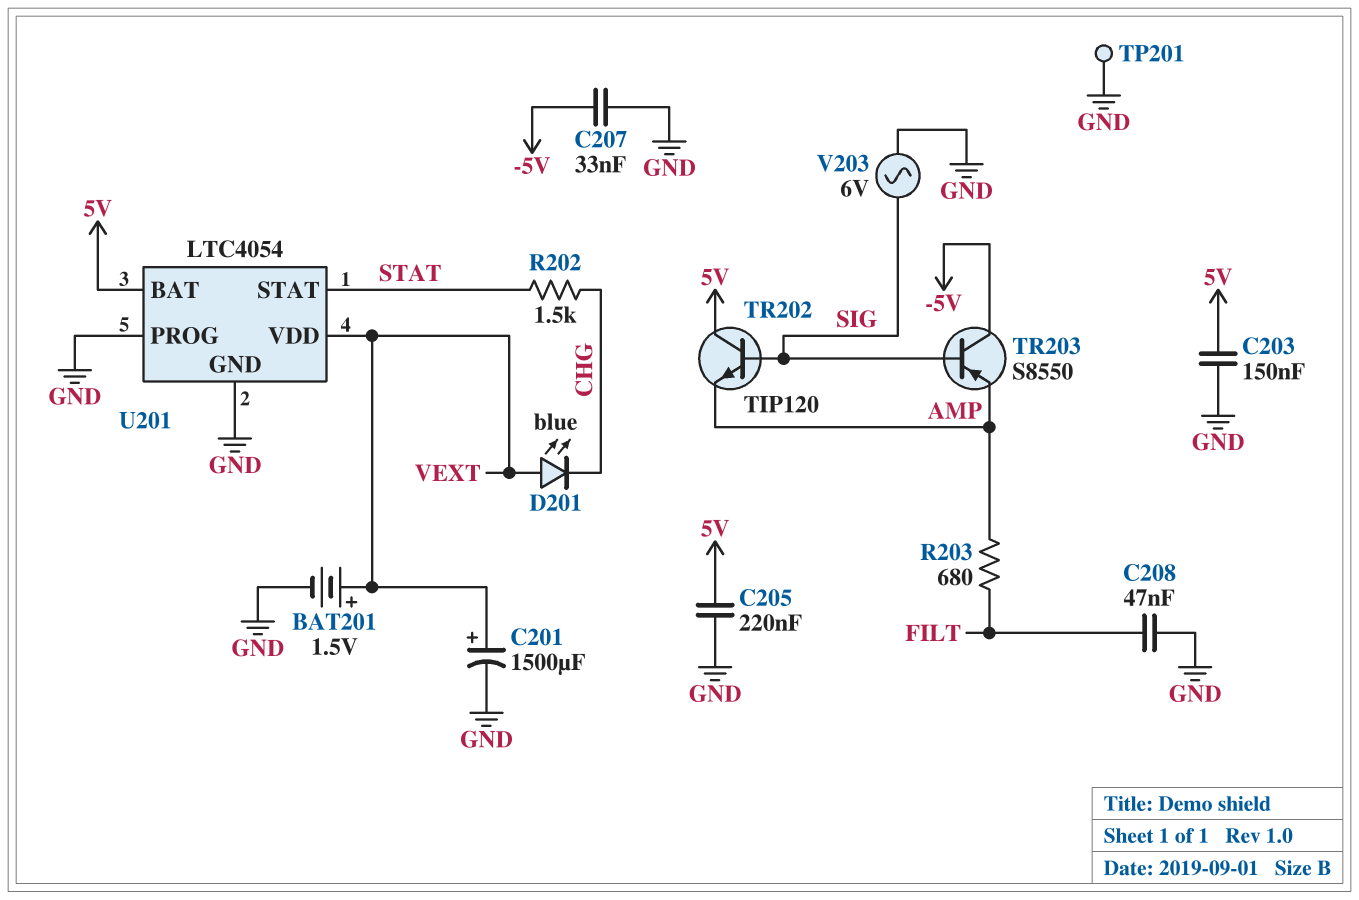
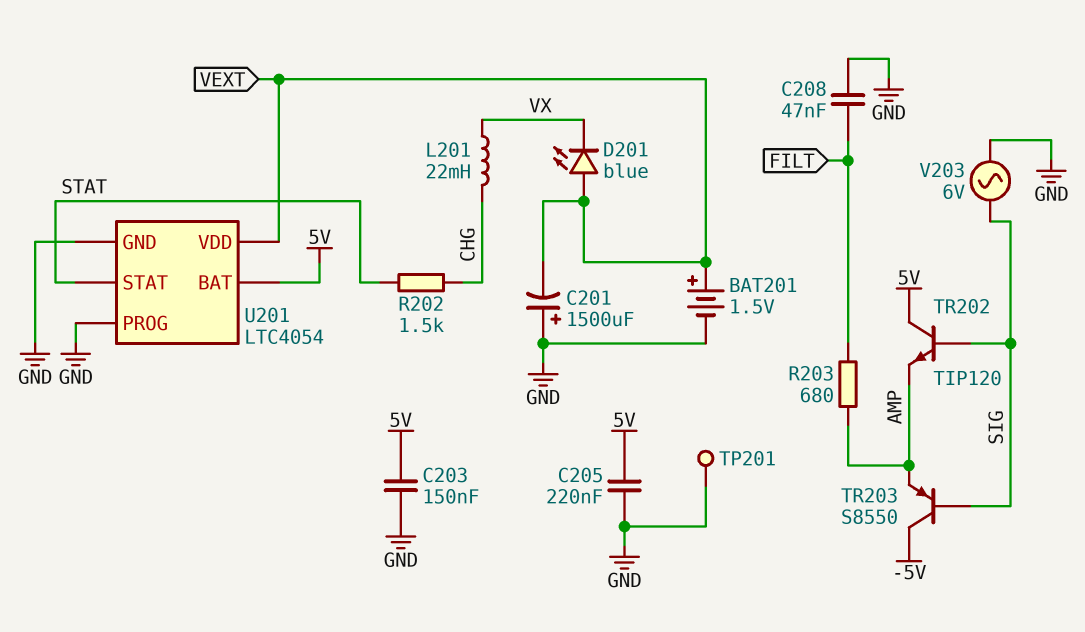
C201: 1500uF (plus VEXT, minus GND) -> 1500uF (plus GND, minus VEXT)
C207: 33nF (-5V, GND) -> none
D201: LED blue (A VEXT, K CHG) -> LED blue (A VEXT, K VX)
L201: none -> 22mH (CHG, VX)

